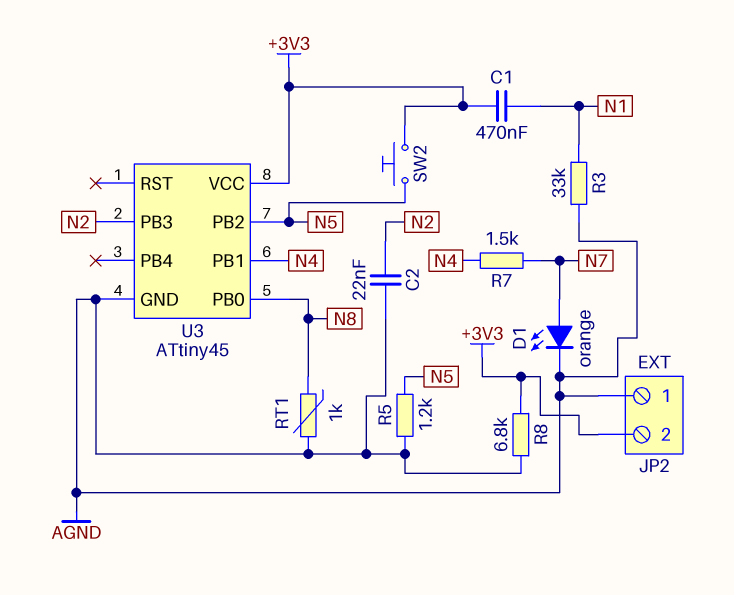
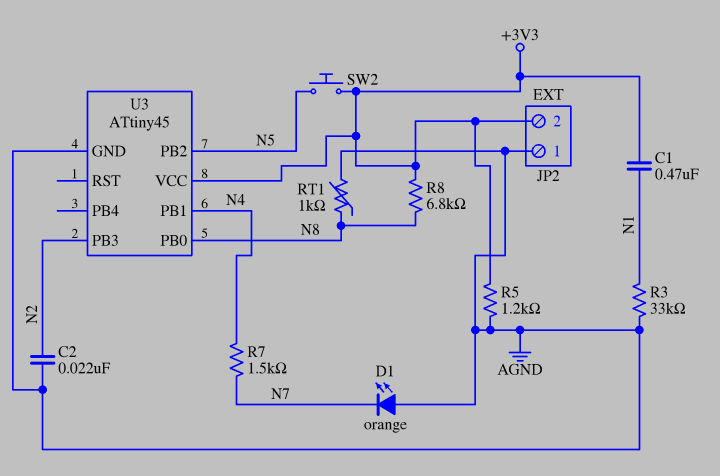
D1: LED orange (A N7, K AGND) -> LED orange (A AGND, K N7)
R5: 1.2k (AGND, N5) -> 1.2k (+3V3, AGND)
R8: 6.8k (+3V3, AGND) -> 6.8k (+3V3, N8)

